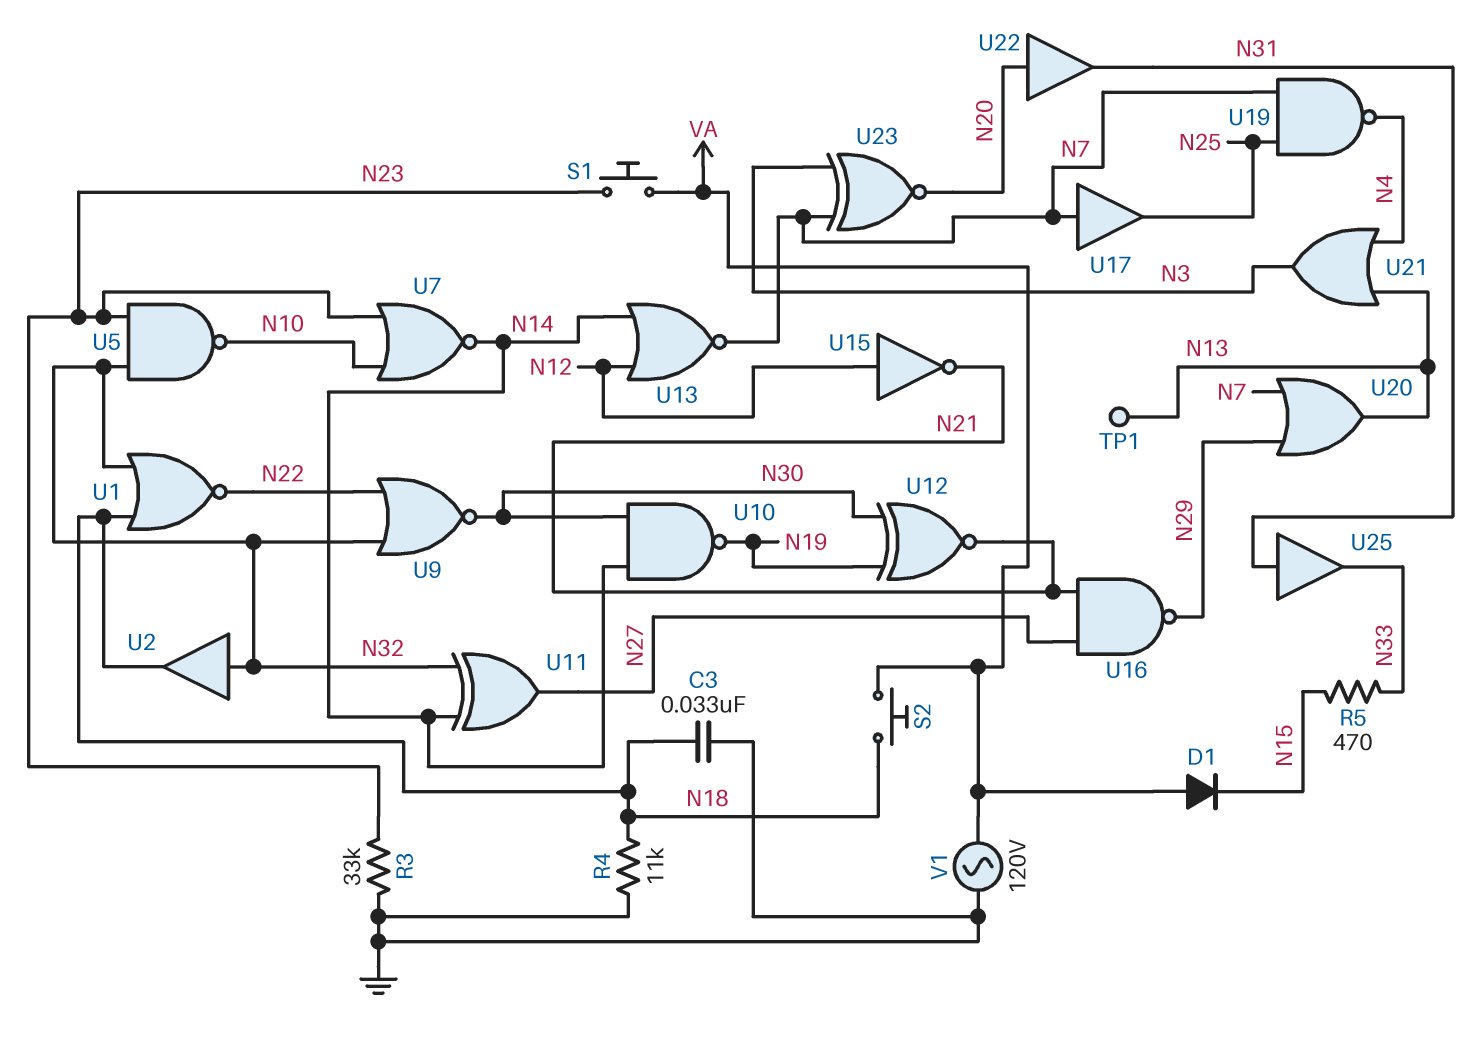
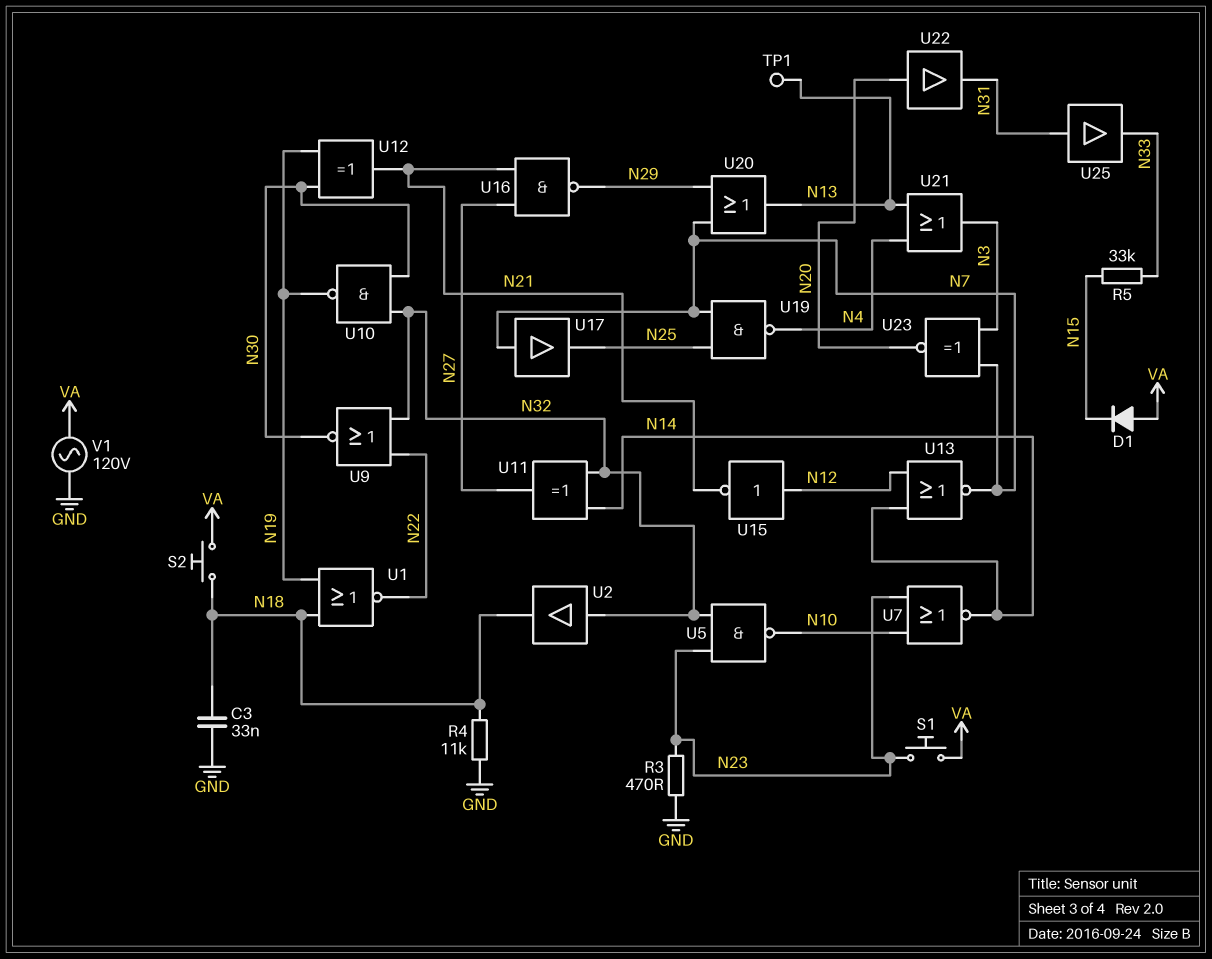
R3: 33k (GND, N23) -> 470 (GND, N23)
R5: 470 (N15, N33) -> 33k (N15, N33)
U1: NOR (in N18, in N32, out N22) -> NOR (in N18, in N19, out N22)
U10: NAND (in N14, in N30, out N19) -> NAND (in N30, in N32, out N19)
U12: XNOR (in N19, in N30, out N21) -> XOR (in N19, in N30, out N21)

